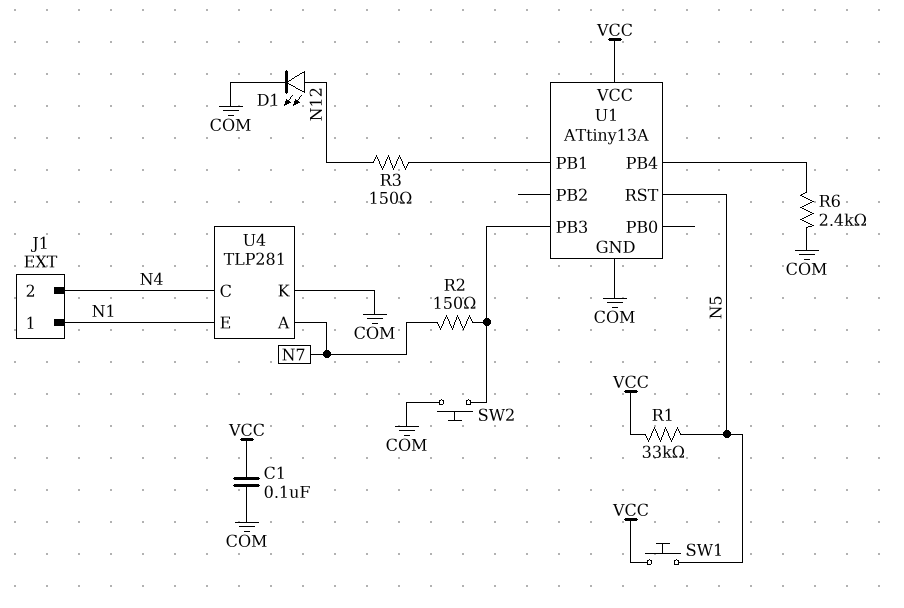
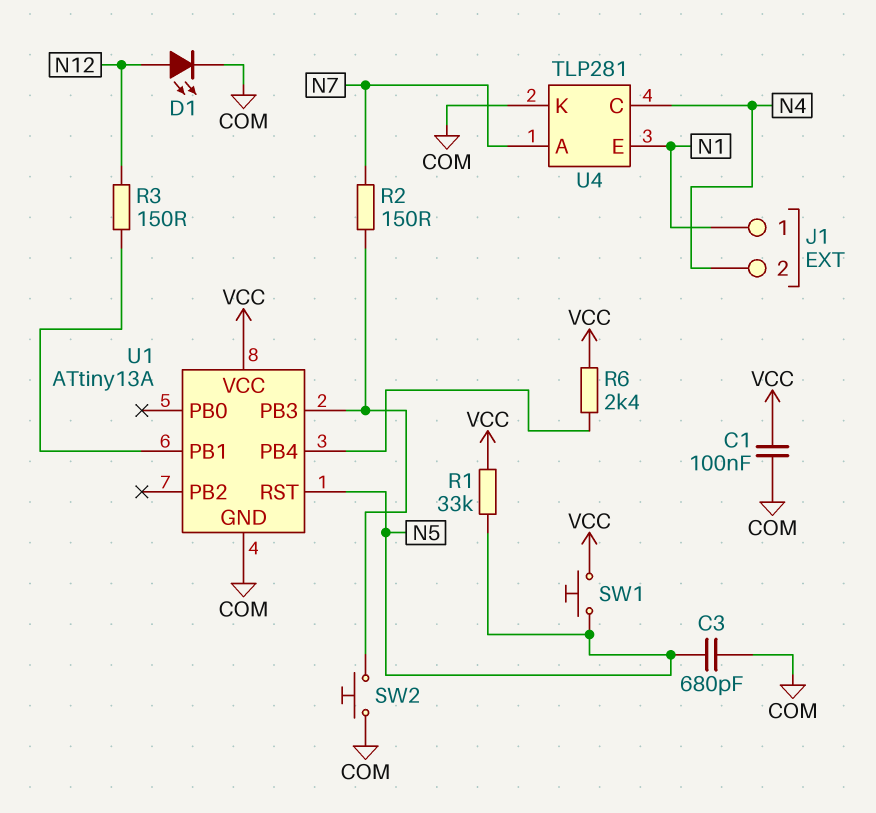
C3: none -> 680pF (COM, N5)
R6: 2.4k (COM, U1/PB4) -> 2.4k (U1/PB4, VCC)

